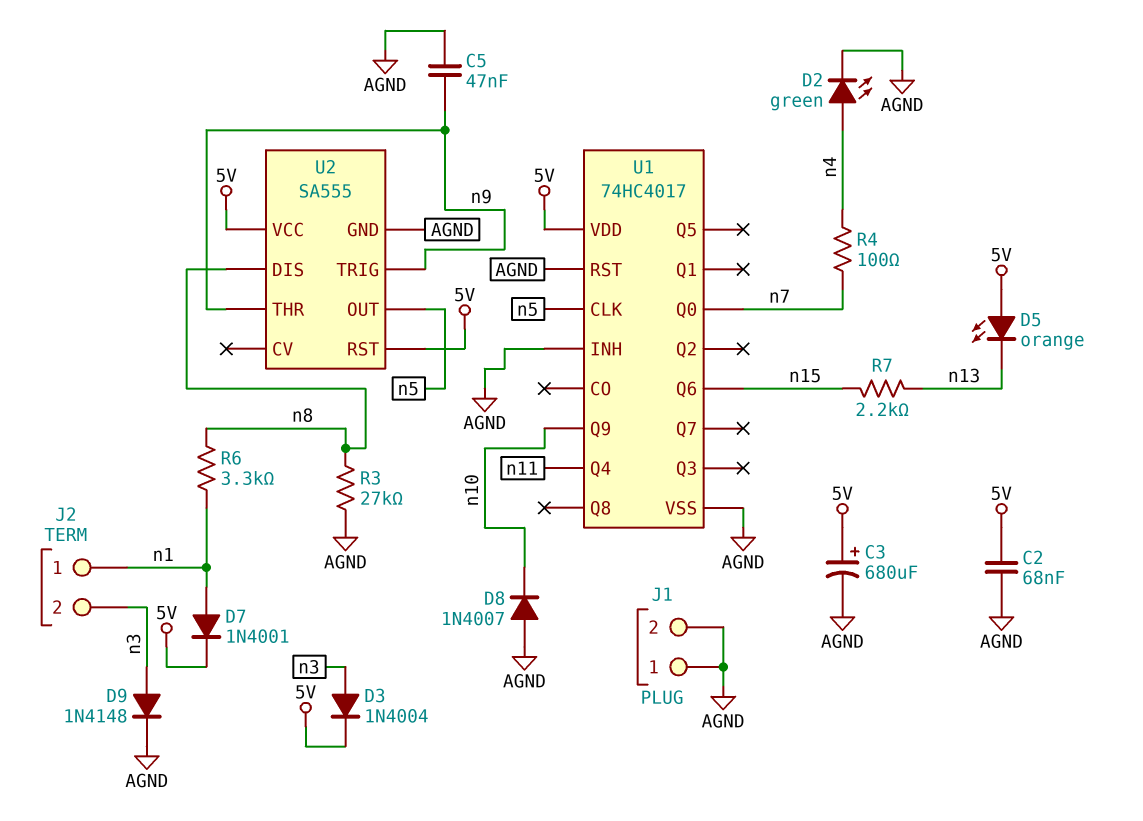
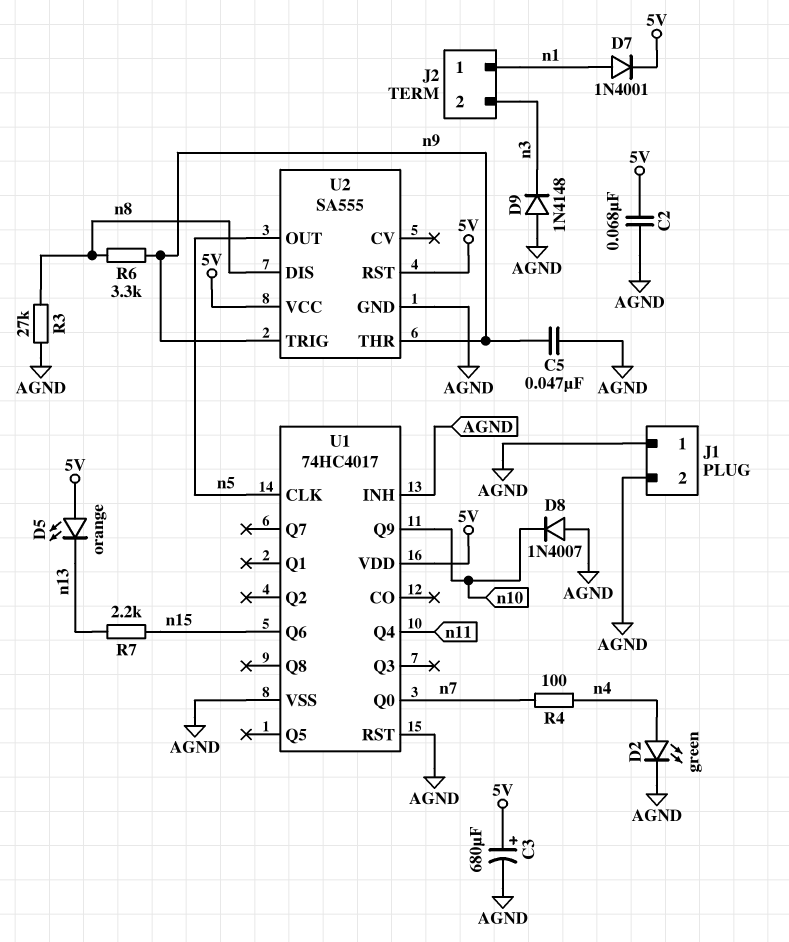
D3: diode 1N4004 (A n3, K 5V) -> none
D9: diode 1N4148 (A n3, K AGND) -> diode 1N4148 (A AGND, K n3)
R6: 3.3k (n1, n8) -> 3.3k (n8, n9)

